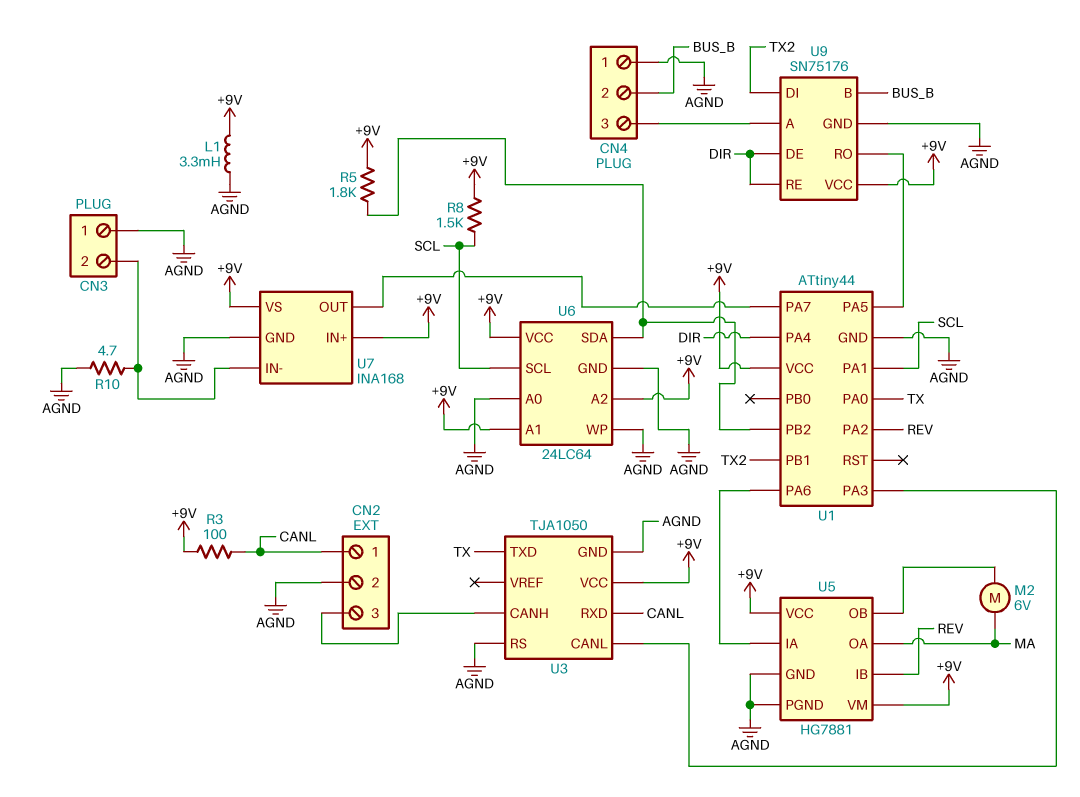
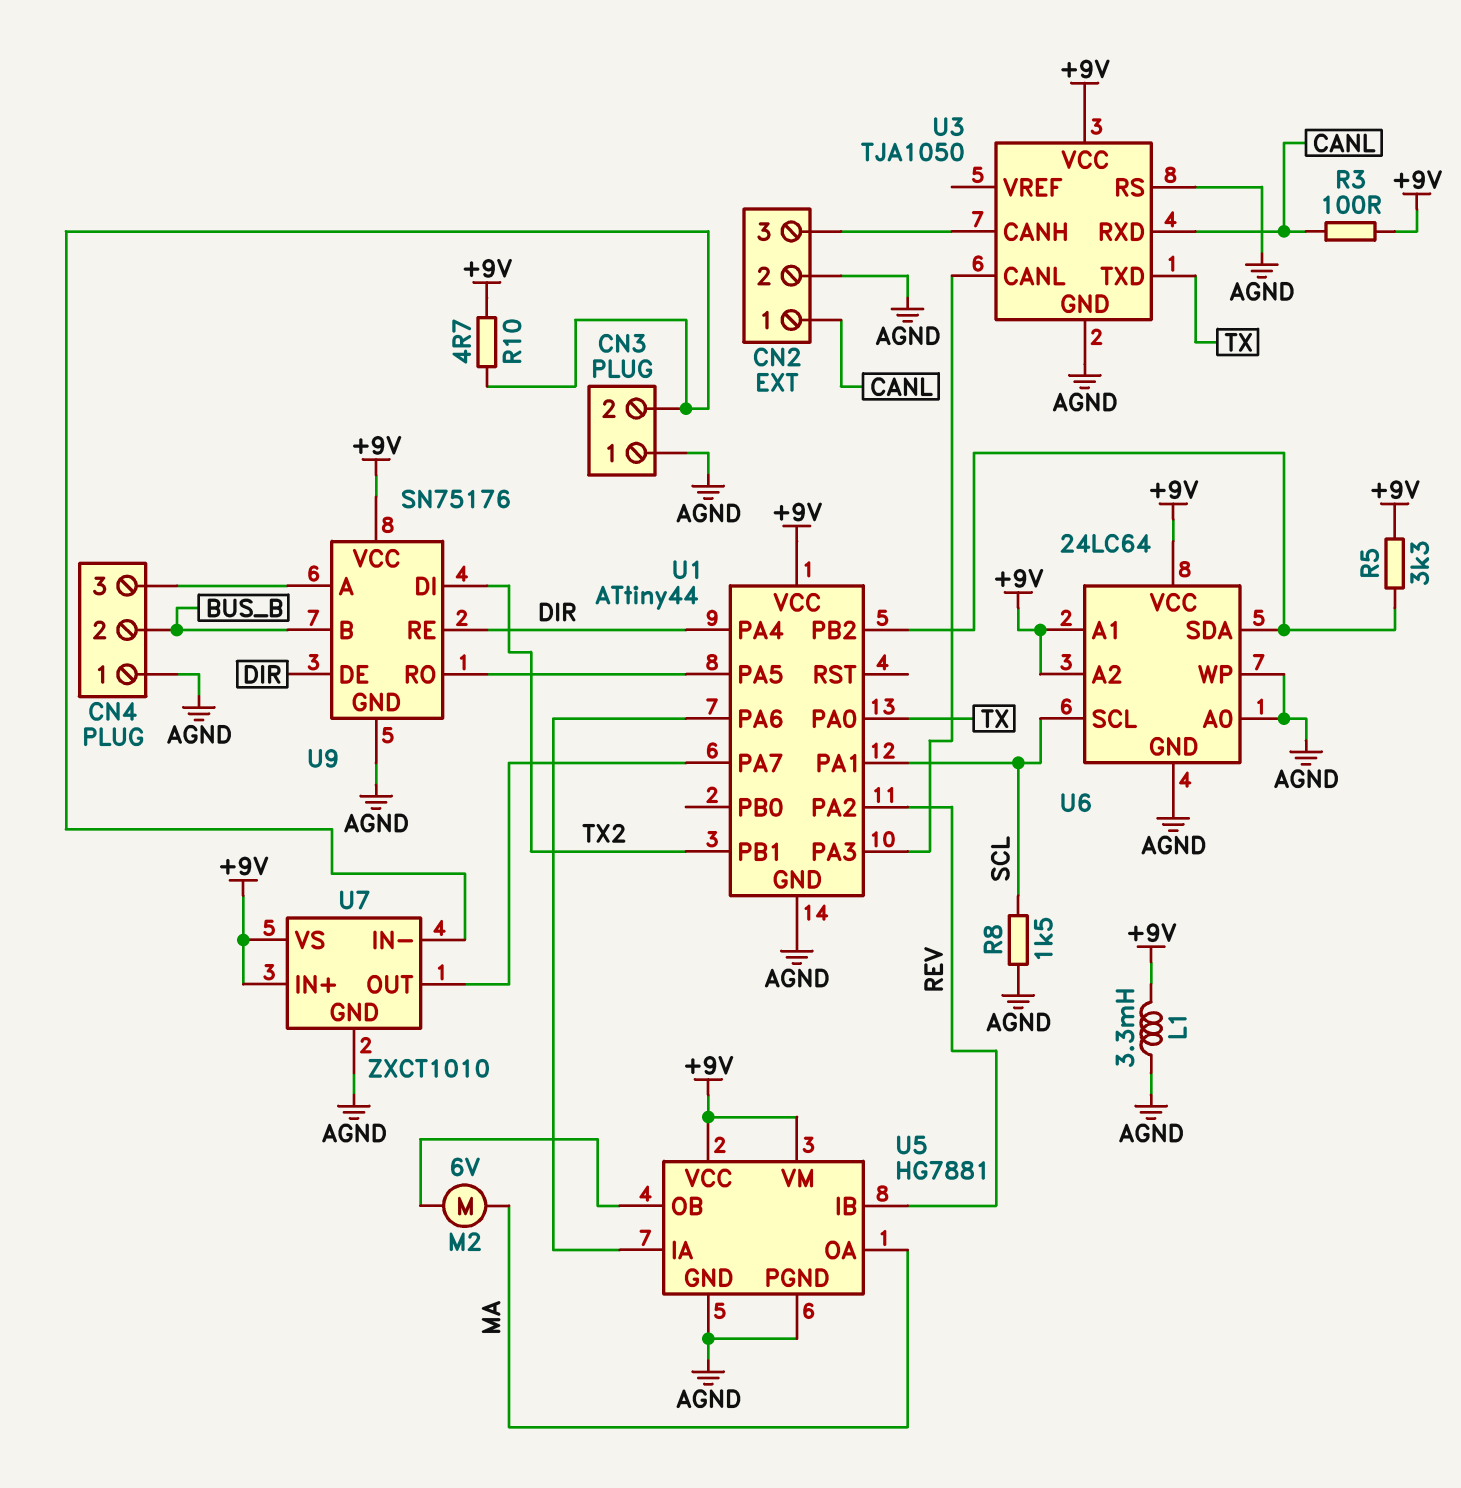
R5: 1.8k (+9V, U1/PB2) -> 3.3k (+9V, U1/PB2)
R8: 1.5k (+9V, SCL) -> 1.5k (AGND, SCL)
R10: 4.7 (AGND, CN3/2) -> 4.7 (+9V, CN3/2)
U7: INA168 -> ZXCT1010

